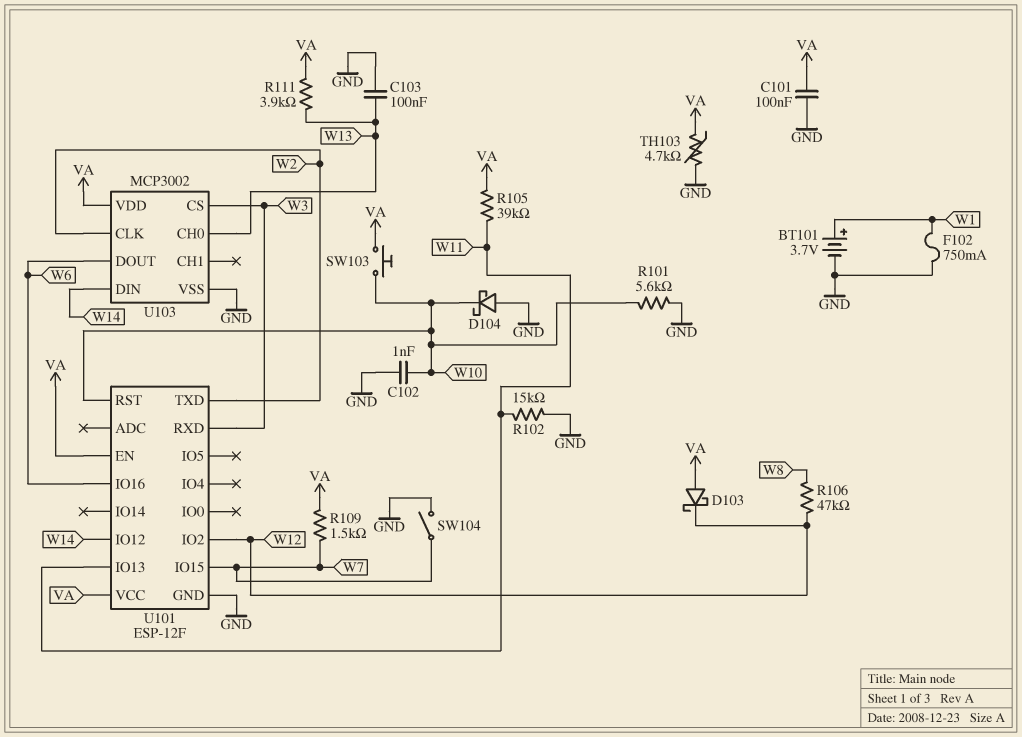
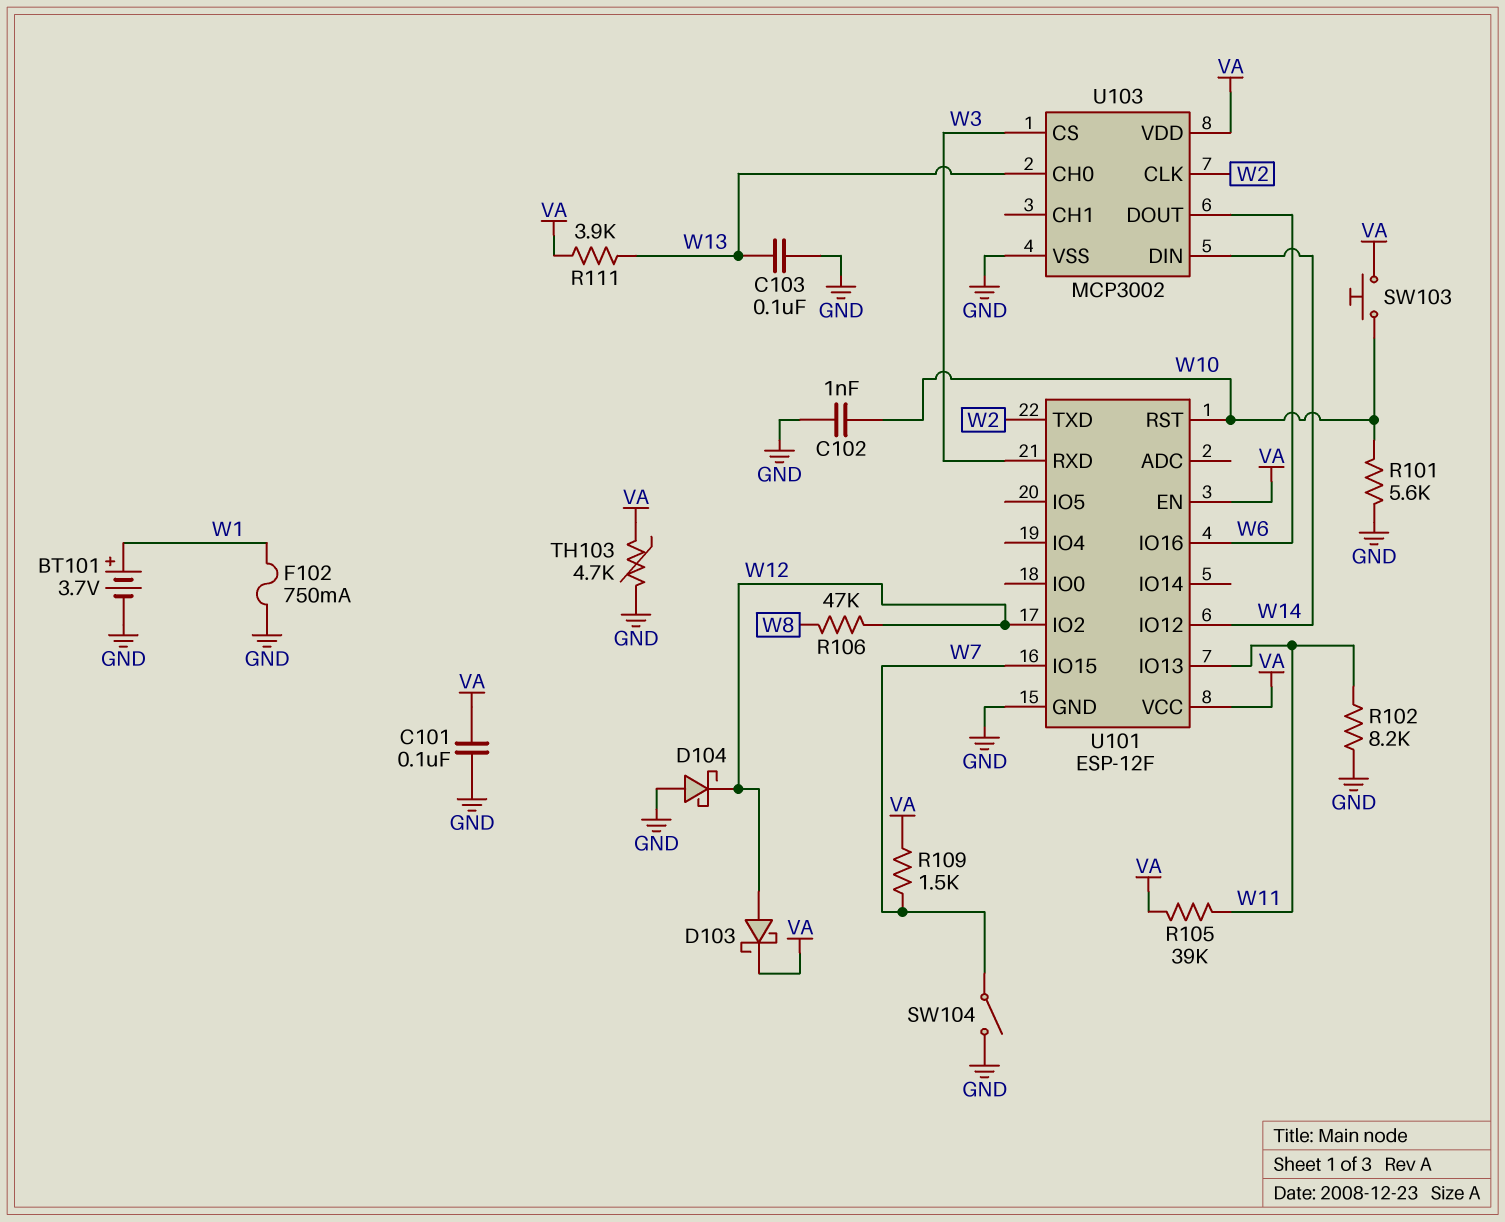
D103: schottky (A VA, K W12) -> schottky (A W12, K VA)
D104: schottky (A GND, K W10) -> schottky (A GND, K W12)
R102: 15k (GND, W11) -> 8.2k (GND, W11)

